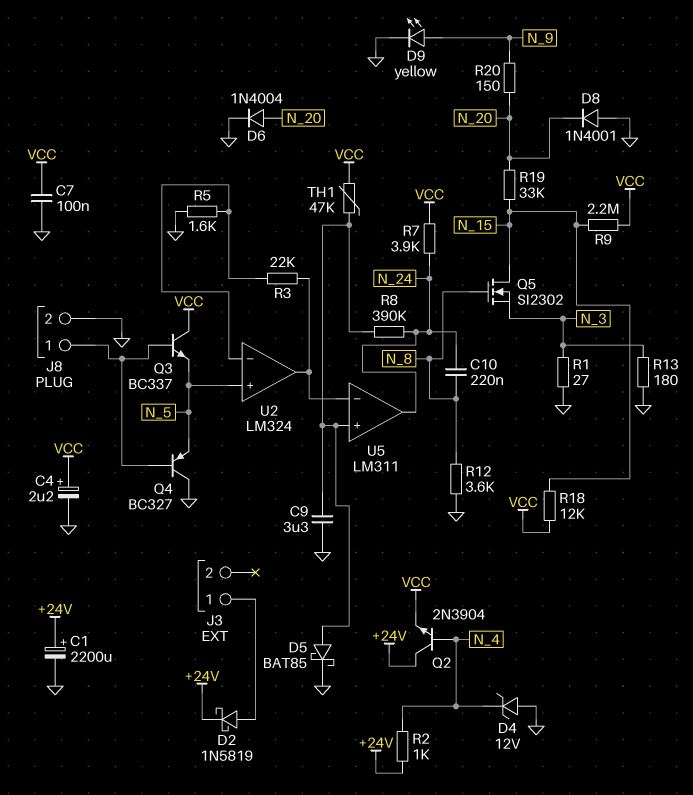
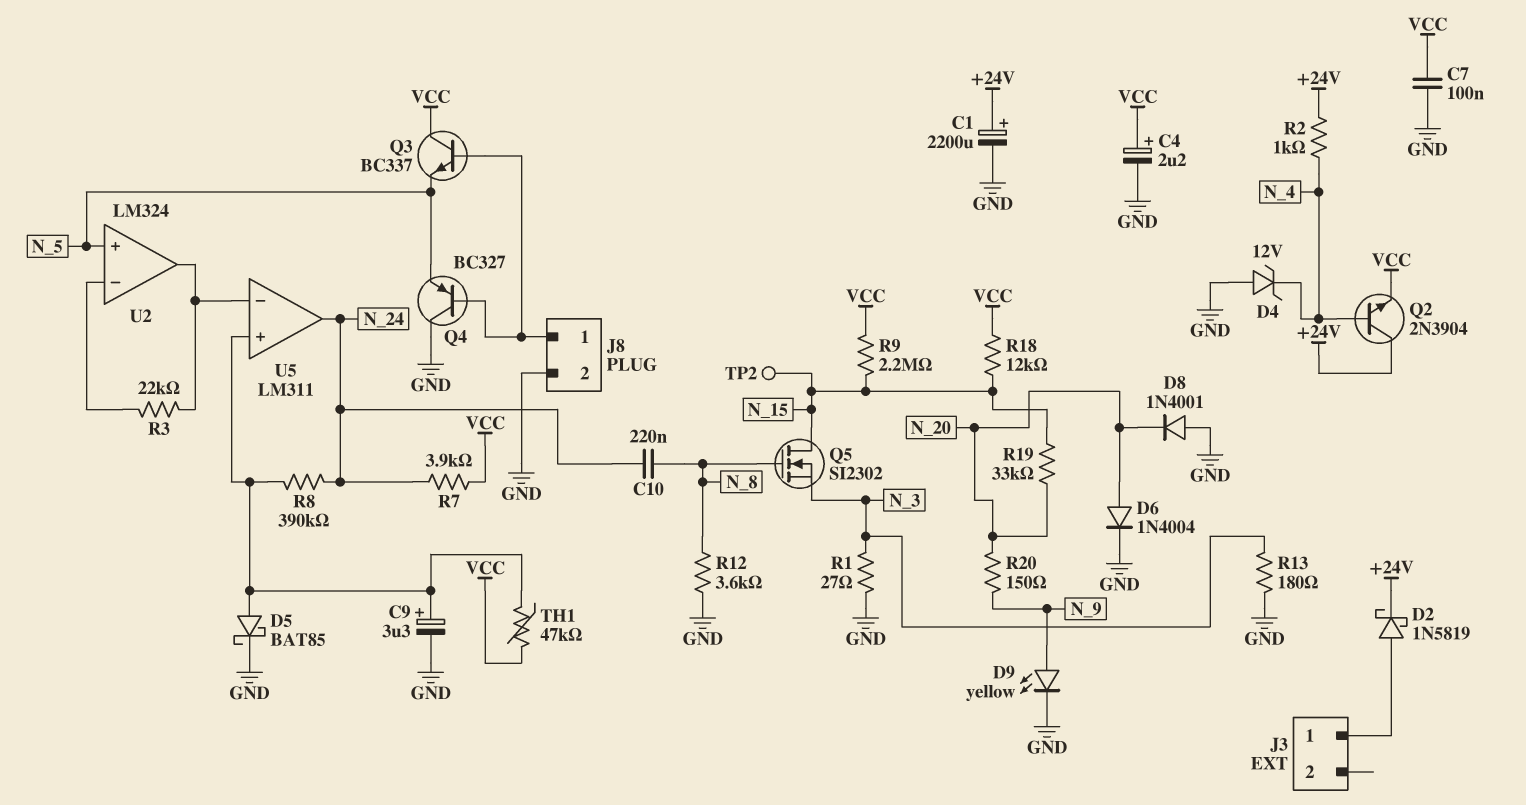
C9: 3.3uF (GND, U5/in+) -> 3.3uF (plus U5/in+, minus GND)
R5: 1.6k (GND, U2/in-) -> none
TP2: none -> test point (N_15)

